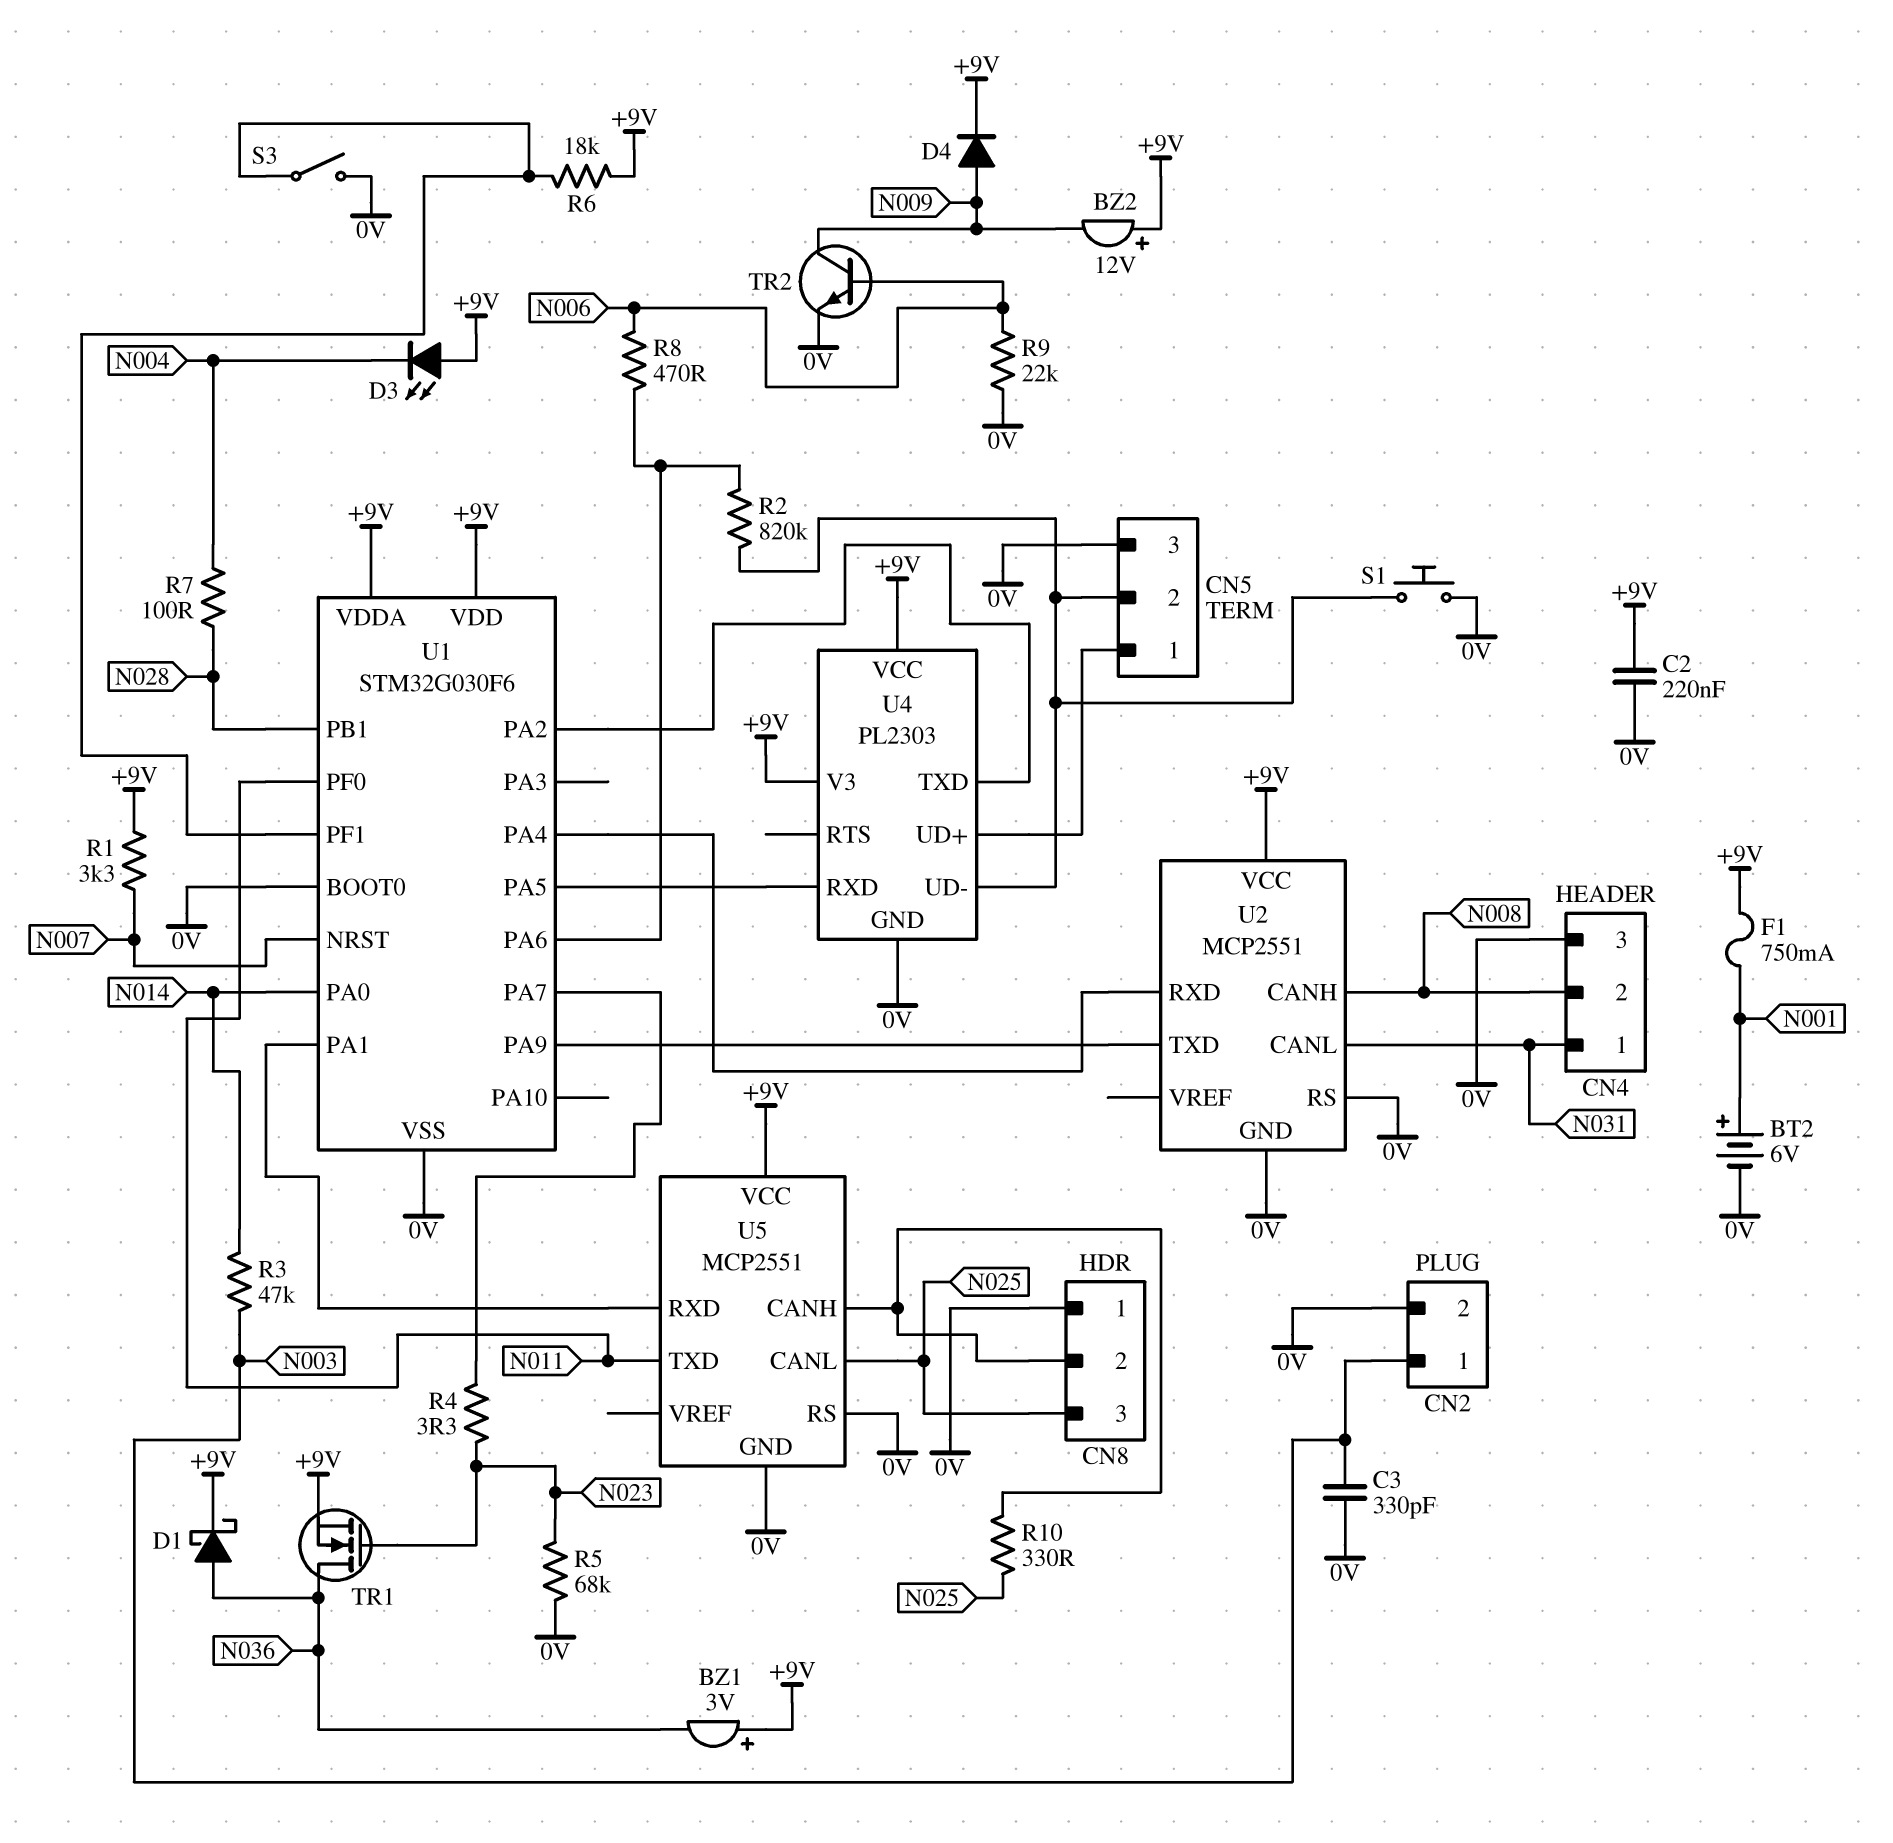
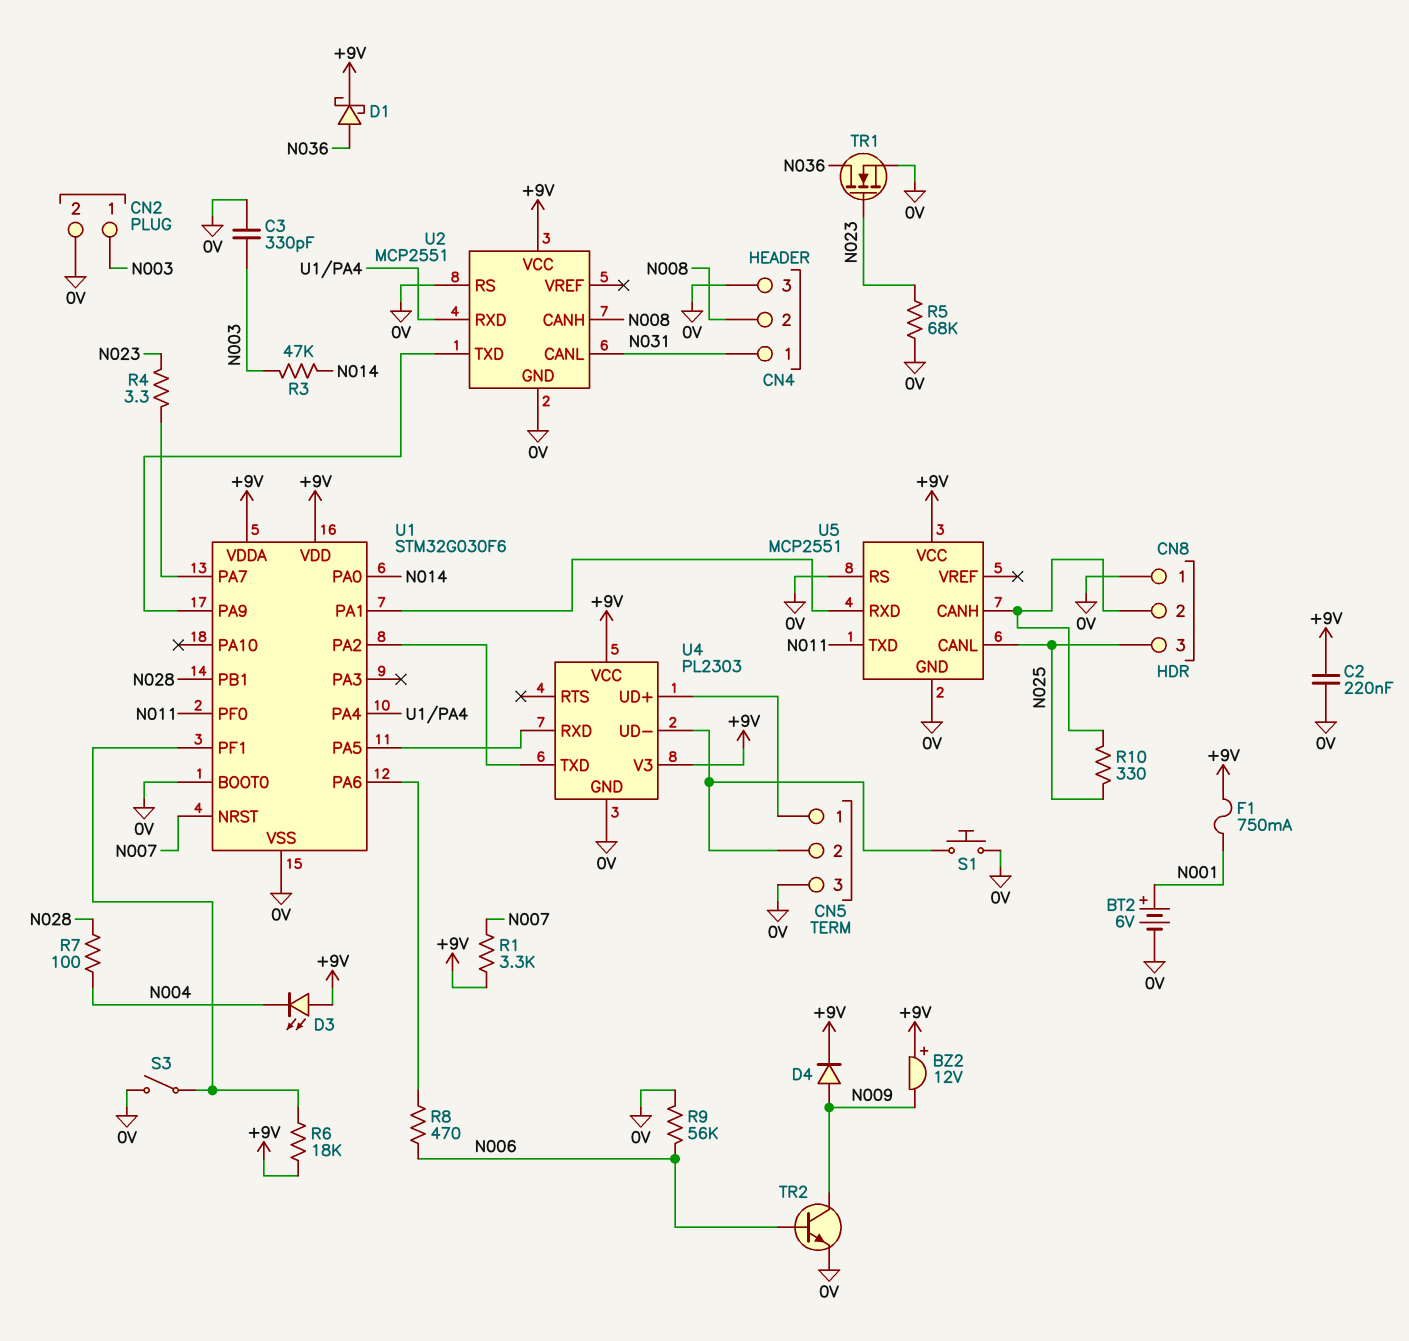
BZ1: buzzer 3V (plus +9V, minus N036) -> none
R2: 820k (CN5/2, U1/PA6) -> none
R9: 22k (0V, N006) -> 56k (0V, N006)
TR1: NMOS (G N023, D N036, S +9V) -> NMOS (G N023, D N036, S 0V)

